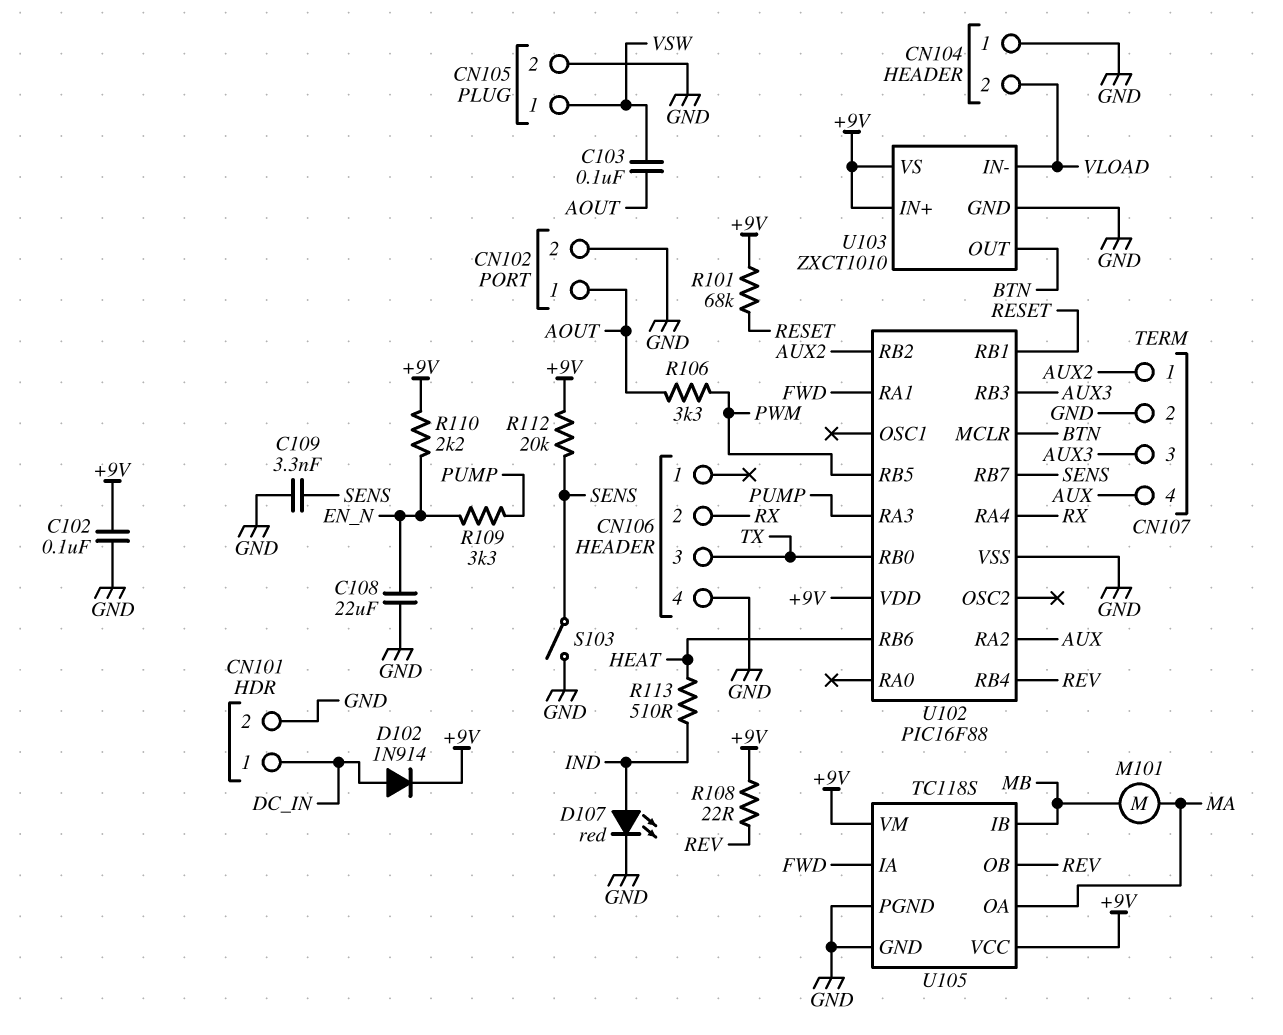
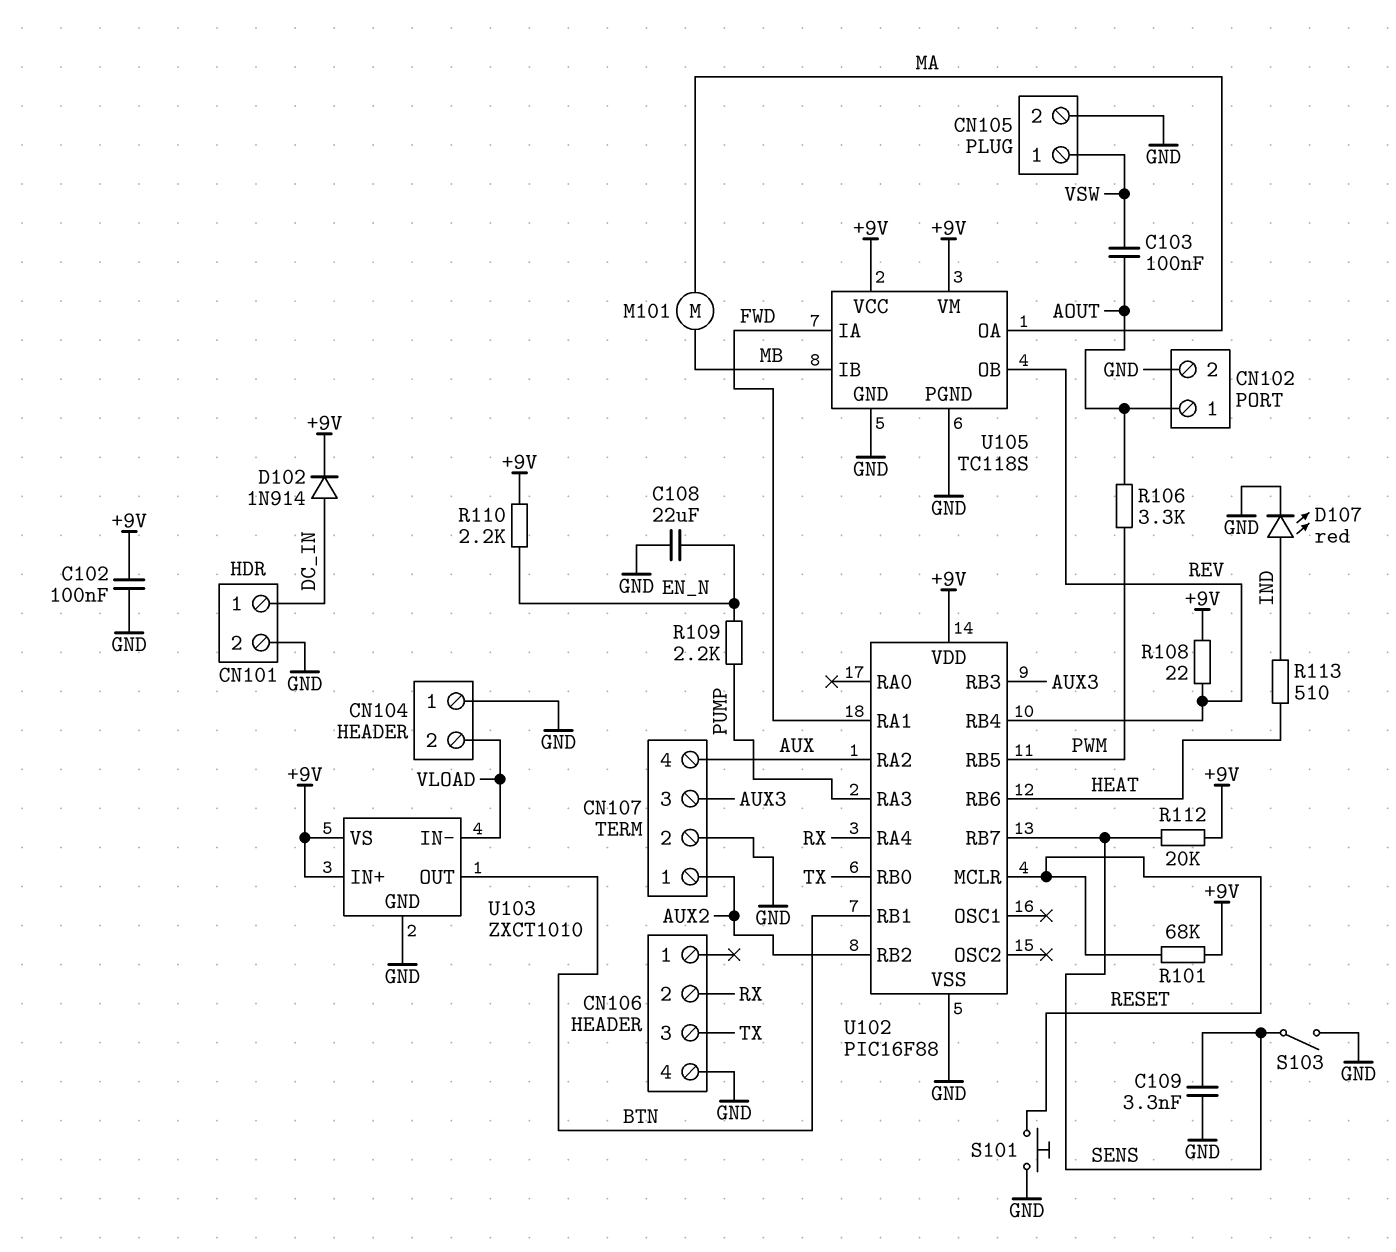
R109: 3.3k (EN_N, PUMP) -> 2.2k (EN_N, PUMP)
S101: none -> button (GND, RESET)
U102 pin MCLR: BTN -> RESET
U102 pin RB1: RESET -> BTN

